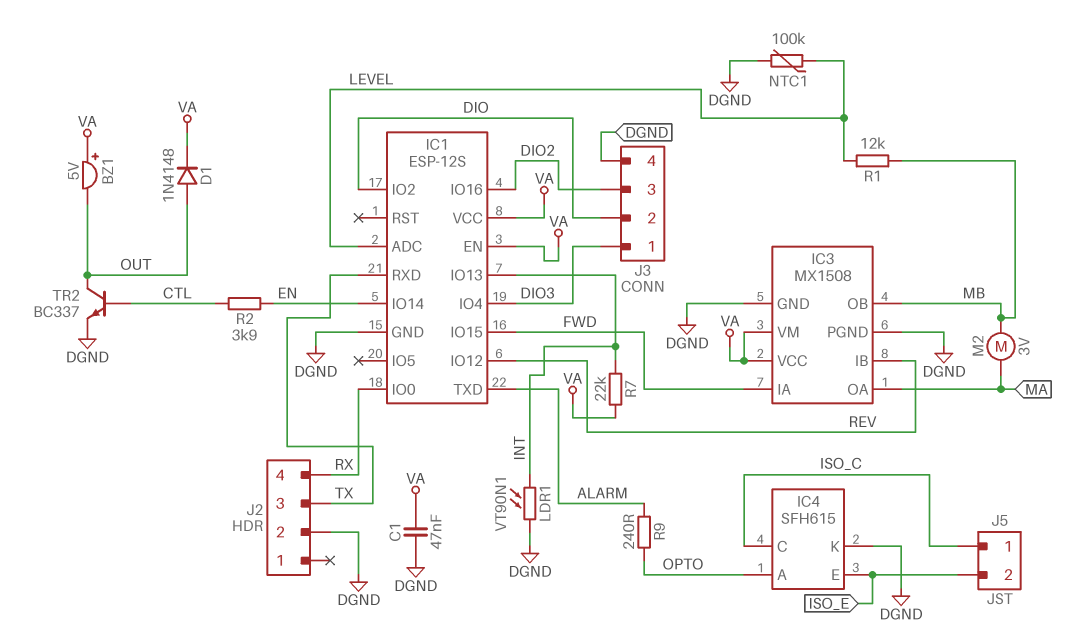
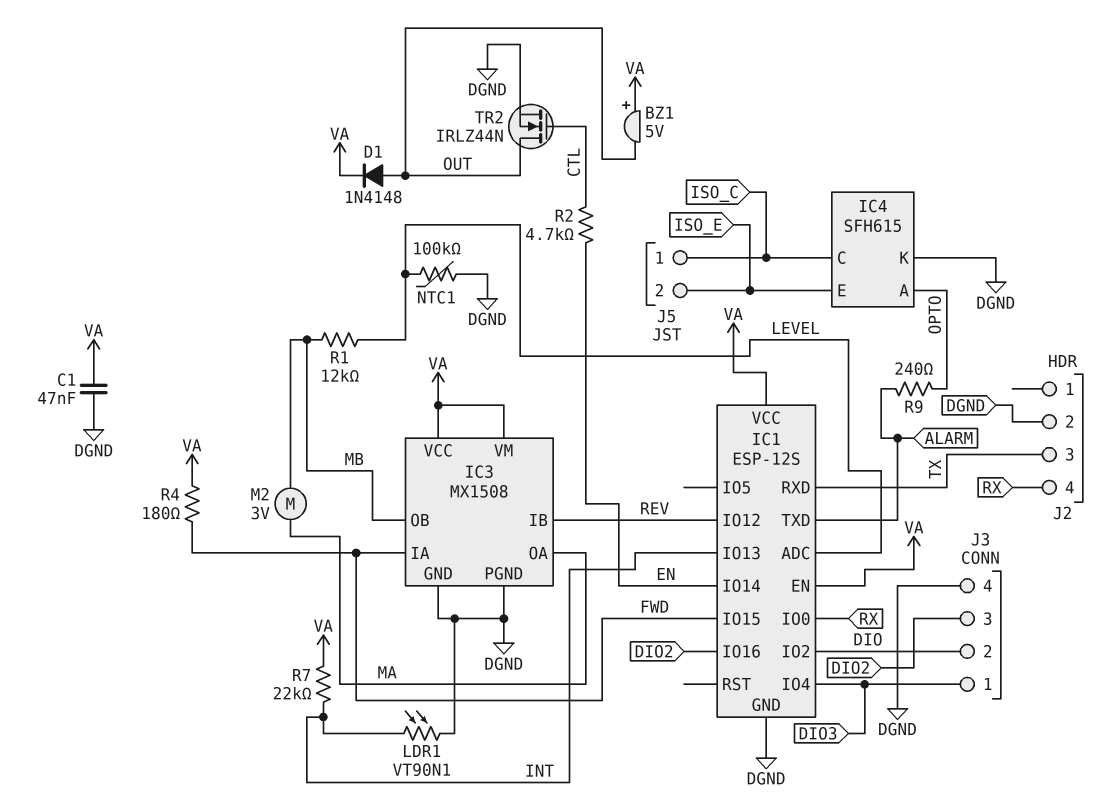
R2: 3.9k (CTL, EN) -> 4.7k (CTL, EN)
R4: none -> 180 (FWD, VA)
TR2: NPN BC337 (B CTL, C OUT, E DGND) -> NMOS IRLZ44N (G CTL, D OUT, S DGND)

